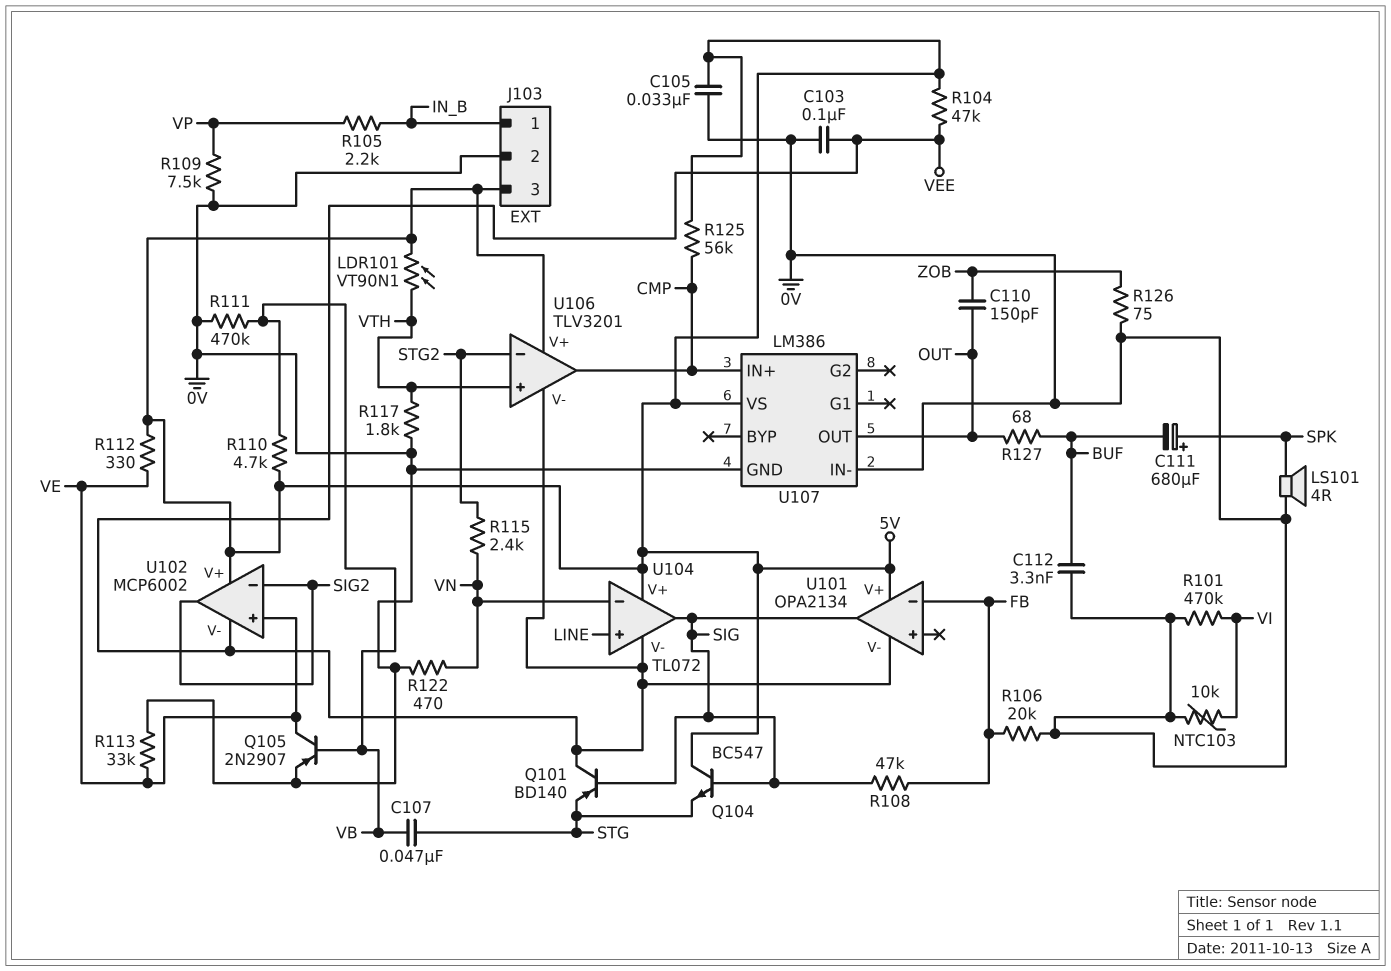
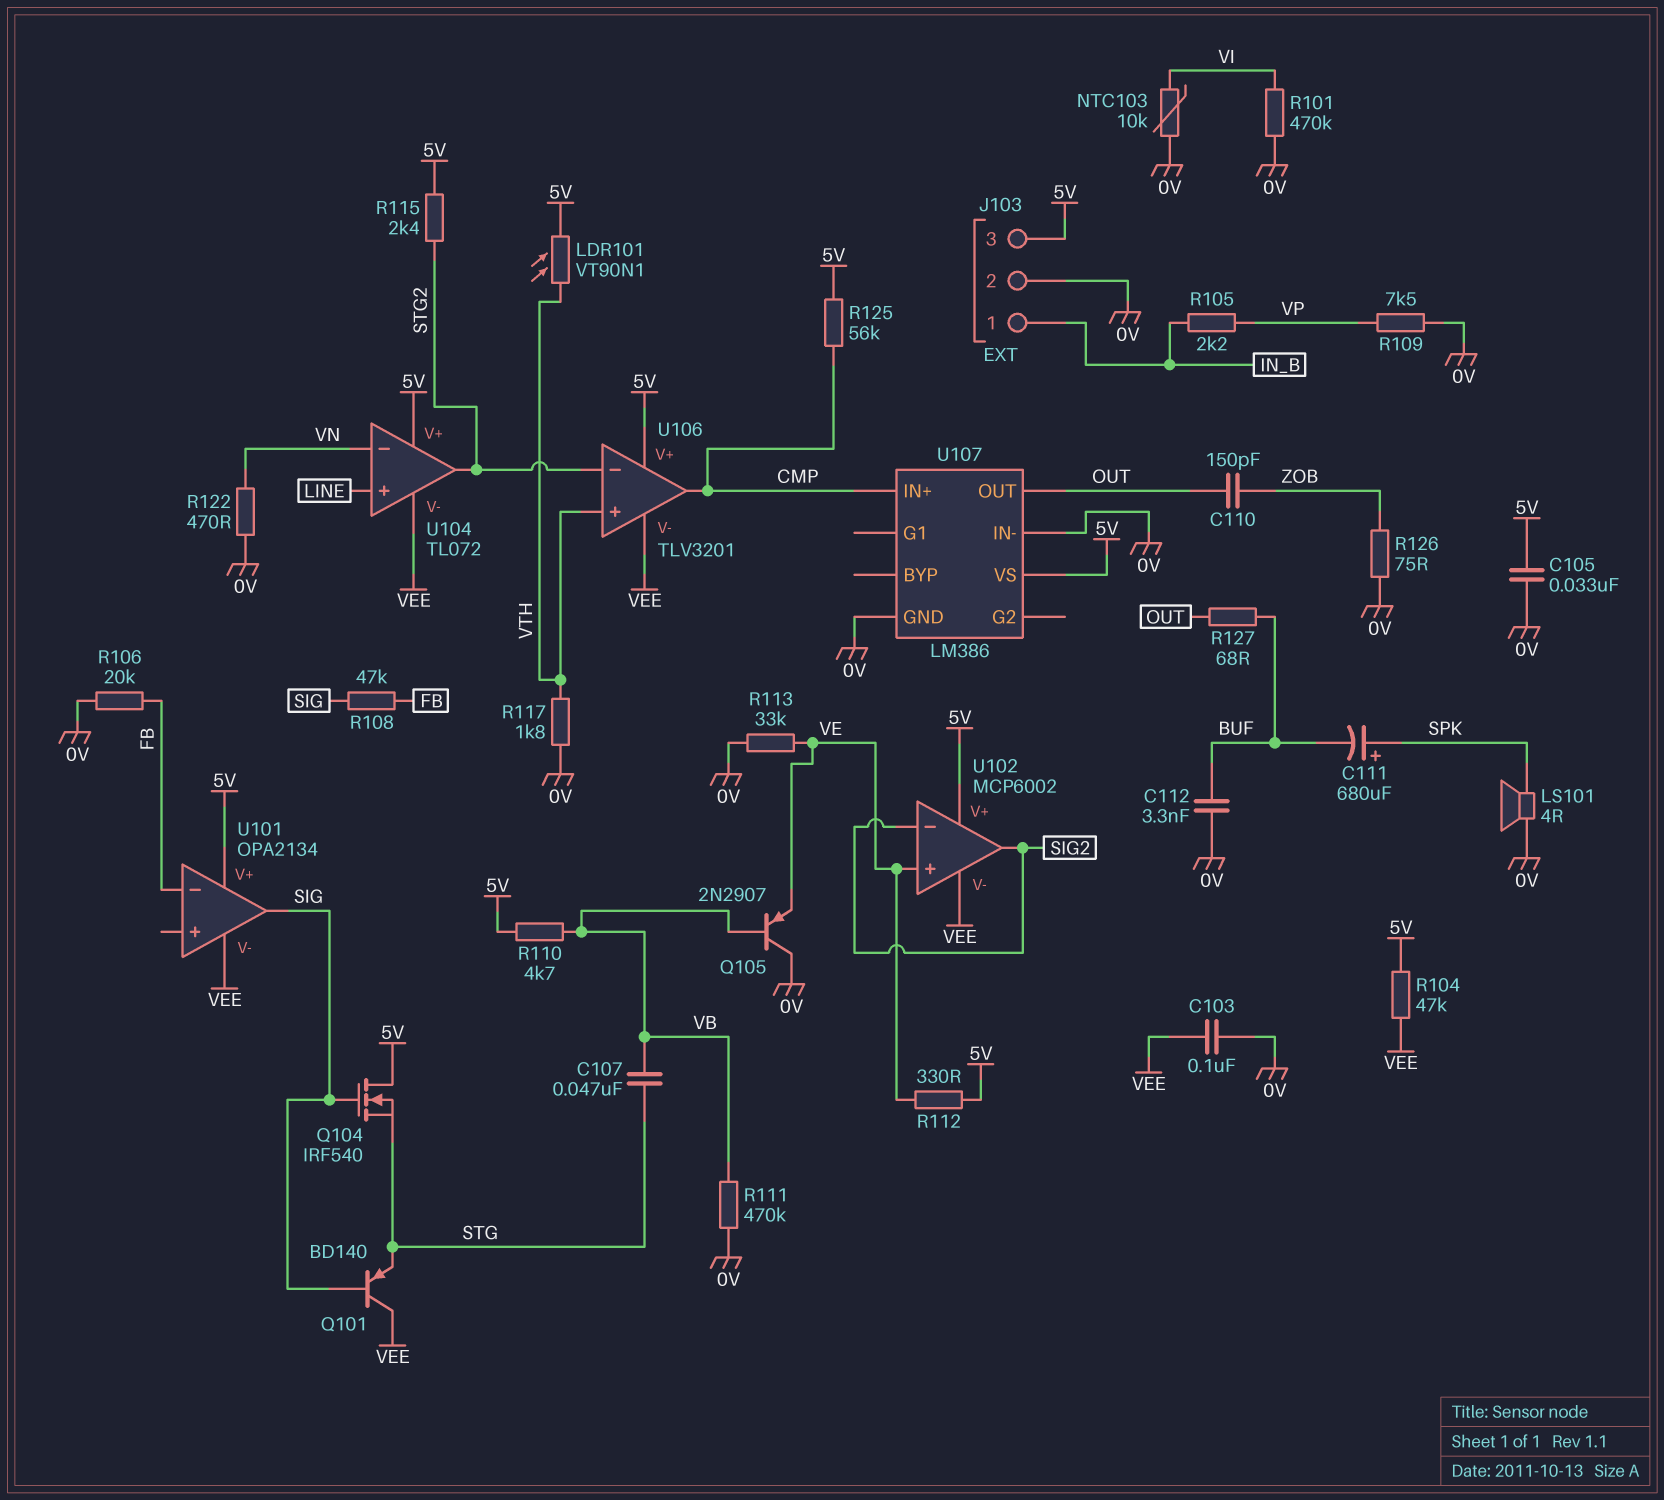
Q104: NPN BC547 (B SIG, C 5V, E STG) -> NMOS IRF540 (G SIG, D 5V, S STG)
Q105: PNP 2N2907 (B VB, C VE, E 0V) -> PNP 2N2907 (B VB, C 0V, E VE)
R115: 2.4k (STG2, VN) -> 2.4k (5V, STG2)
U104 pin out: SIG -> STG2

